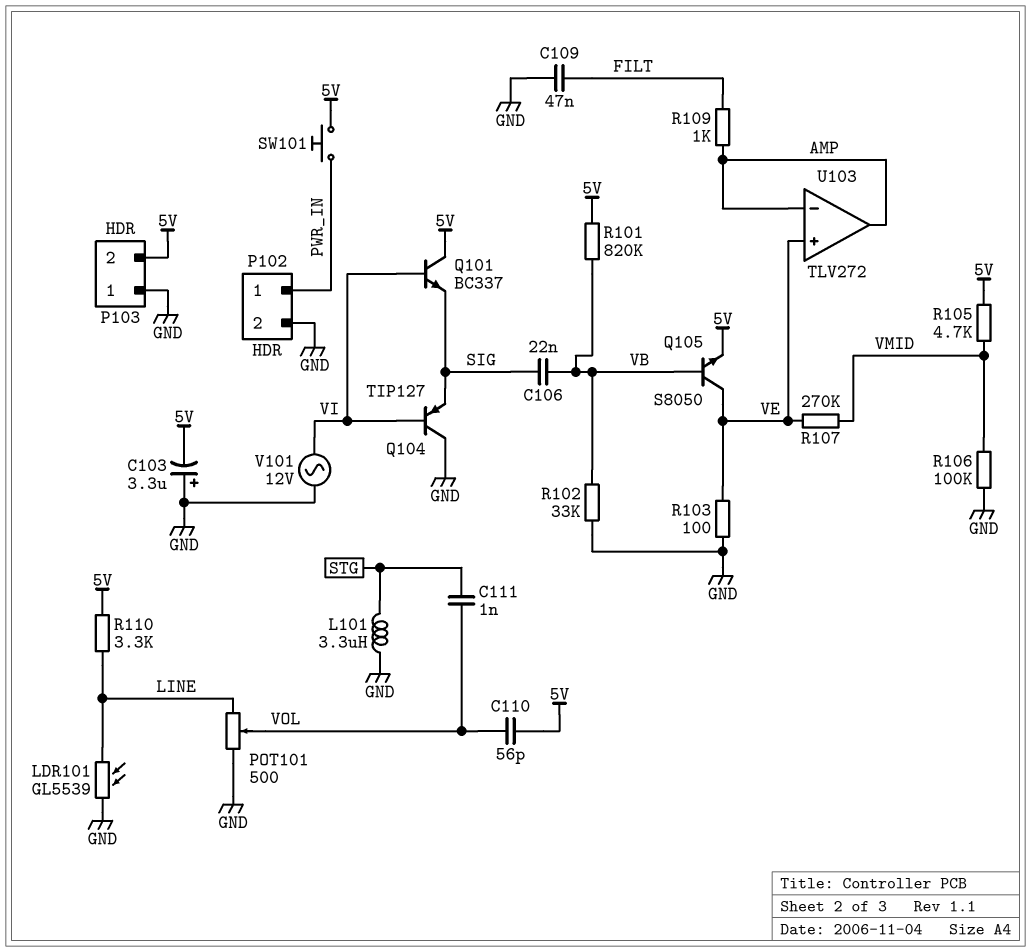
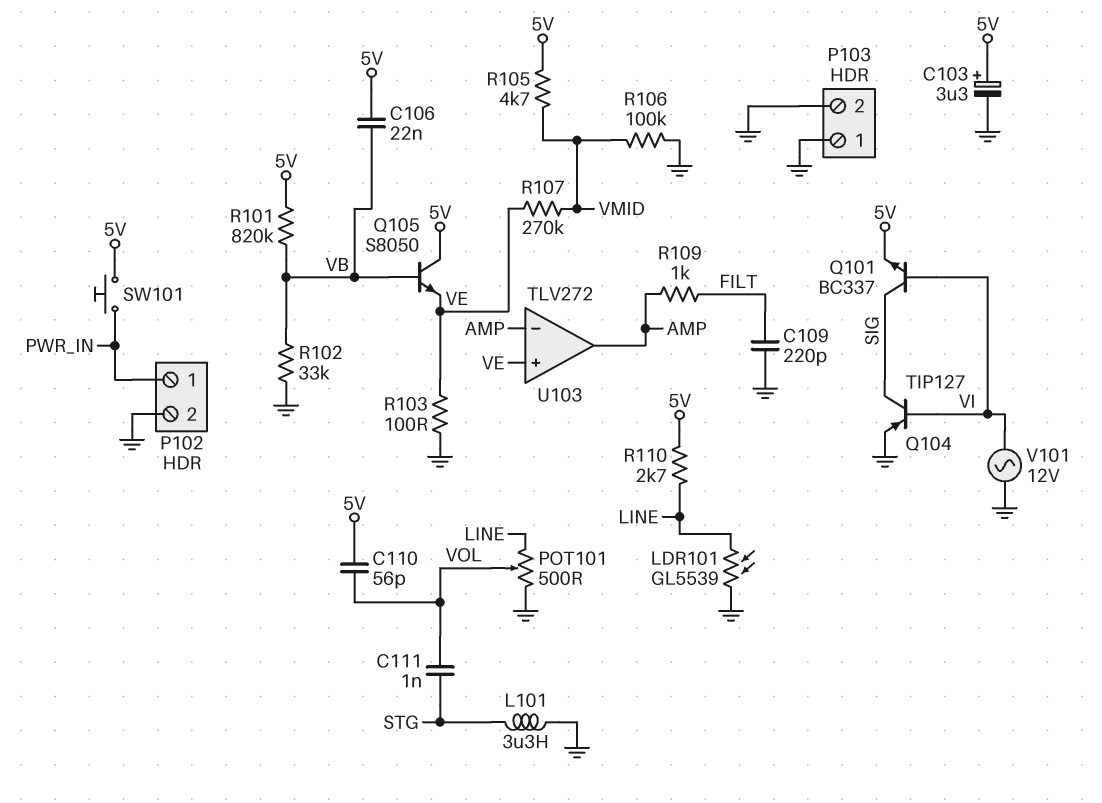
C103: 3.3uF (plus GND, minus 5V) -> 3.3uF (plus 5V, minus GND)
C106: 22nF (SIG, VB) -> 22nF (5V, VB)
C109: 47nF (FILT, GND) -> 220pF (FILT, GND)
P103 pin 2: 5V -> GND
Q101: NPN BC337 (B VI, C 5V, E SIG) -> NPN BC337 (B VI, C SIG, E 5V)
Q104: PNP TIP127 (B VI, C GND, E SIG) -> PNP TIP127 (B VI, C SIG, E GND)
Q105: NPN S8050 (B VB, C VE, E 5V) -> NPN S8050 (B VB, C 5V, E VE)
R110: 3.3k (5V, LINE) -> 2.7k (5V, LINE)

